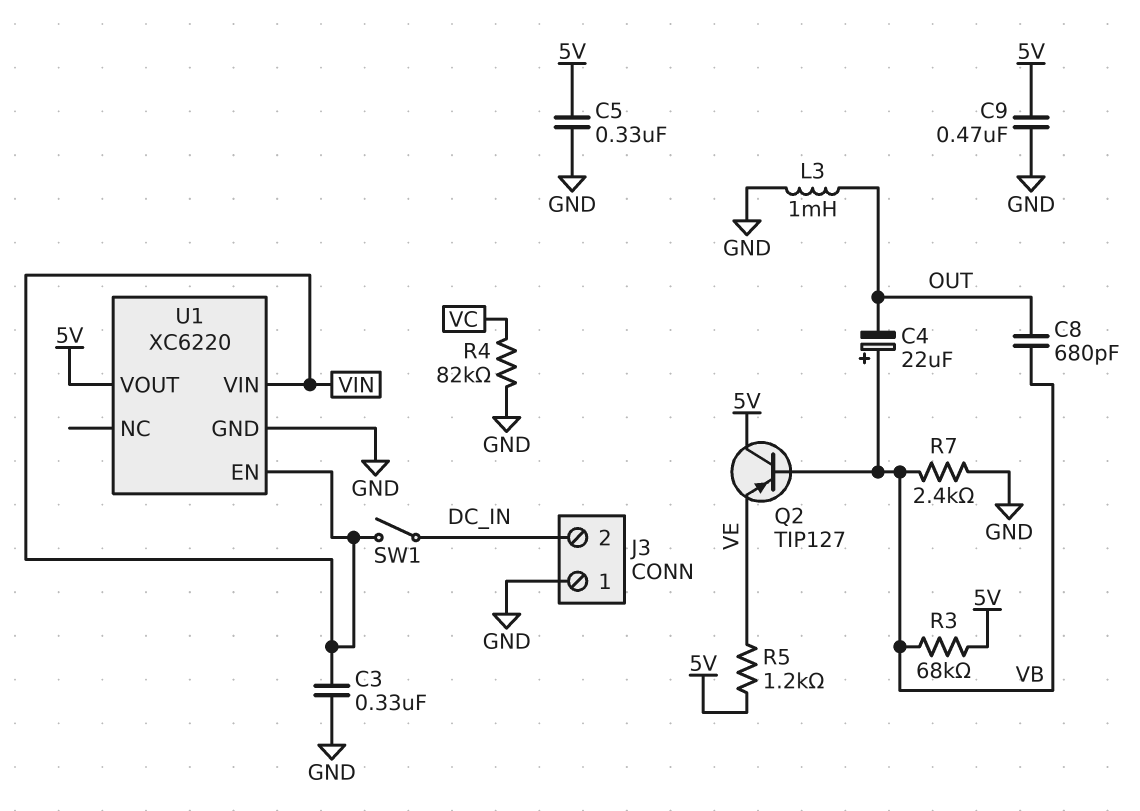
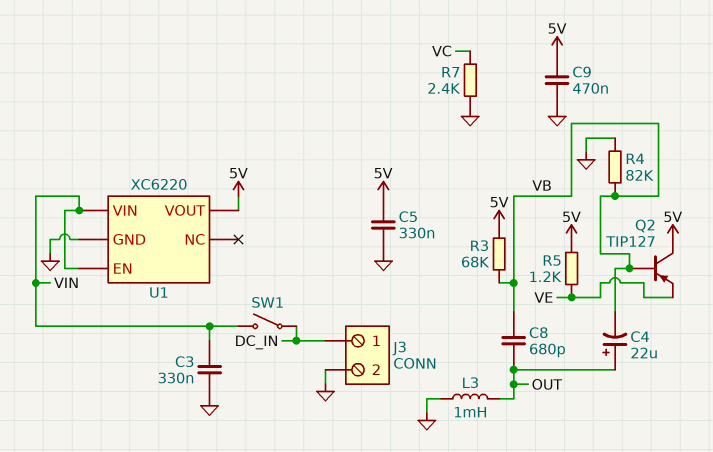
C4: 22uF (plus VB, minus OUT) -> 22uF (plus OUT, minus VB)
J3 pin 1: GND -> DC_IN
J3 pin 2: DC_IN -> GND
R4: 82k (GND, VC) -> 82k (GND, VB)
R7: 2.4k (GND, VB) -> 2.4k (GND, VC)

